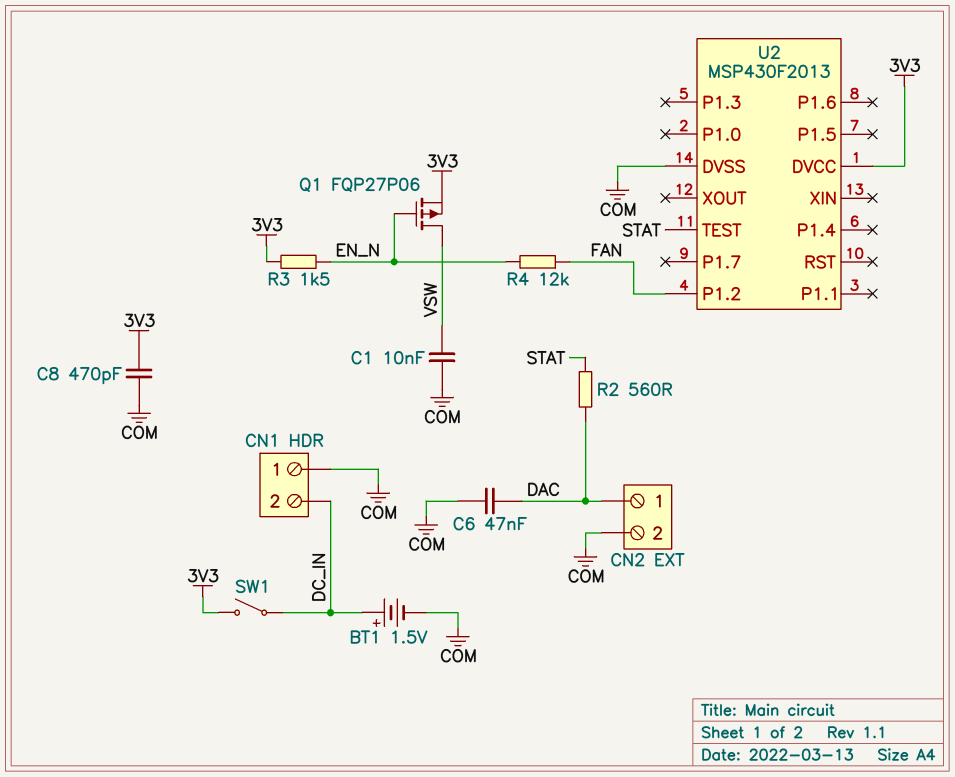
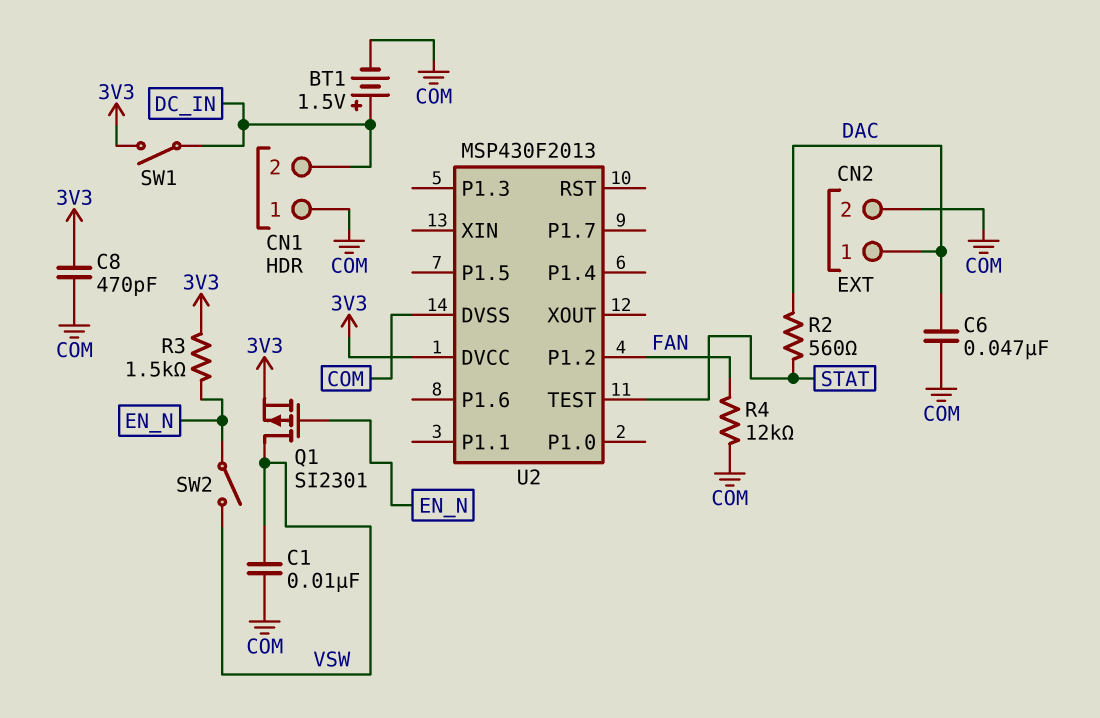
Q1: PMOS FQP27P06 (G EN_N, D VSW, S 3V3) -> PMOS SI2301 (G EN_N, D VSW, S 3V3)
R4: 12k (EN_N, FAN) -> 12k (COM, FAN)
SW2: none -> switch (EN_N, VSW)

